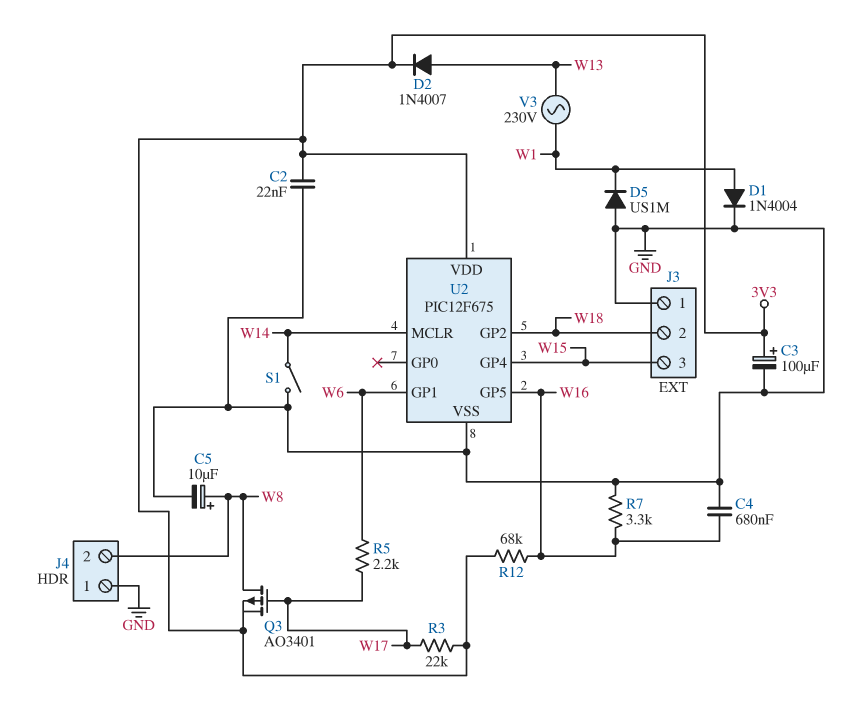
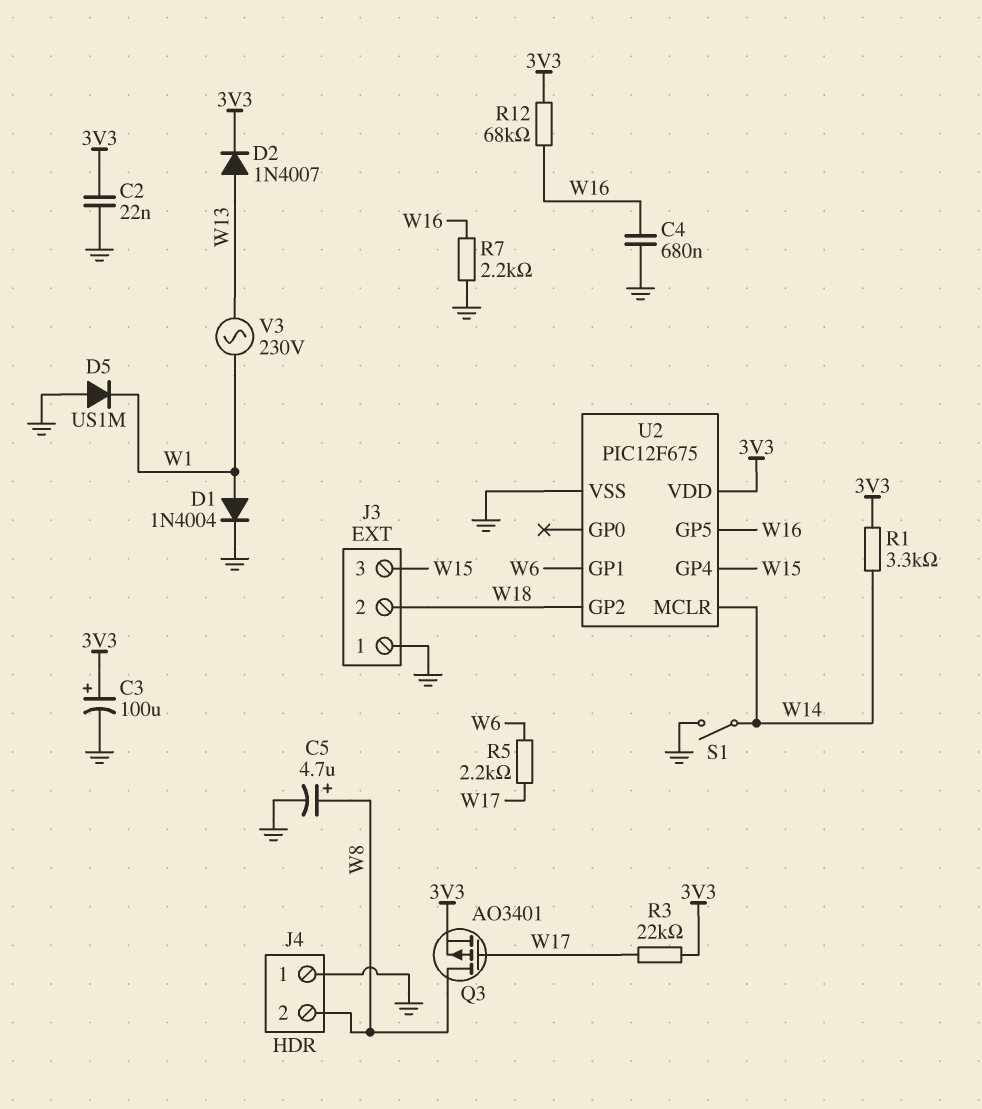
C5: 10uF (plus W8, minus GND) -> 4.7uF (plus W8, minus GND)
R1: none -> 3.3k (3V3, W14)
R7: 3.3k (GND, W16) -> 2.2k (GND, W16)

